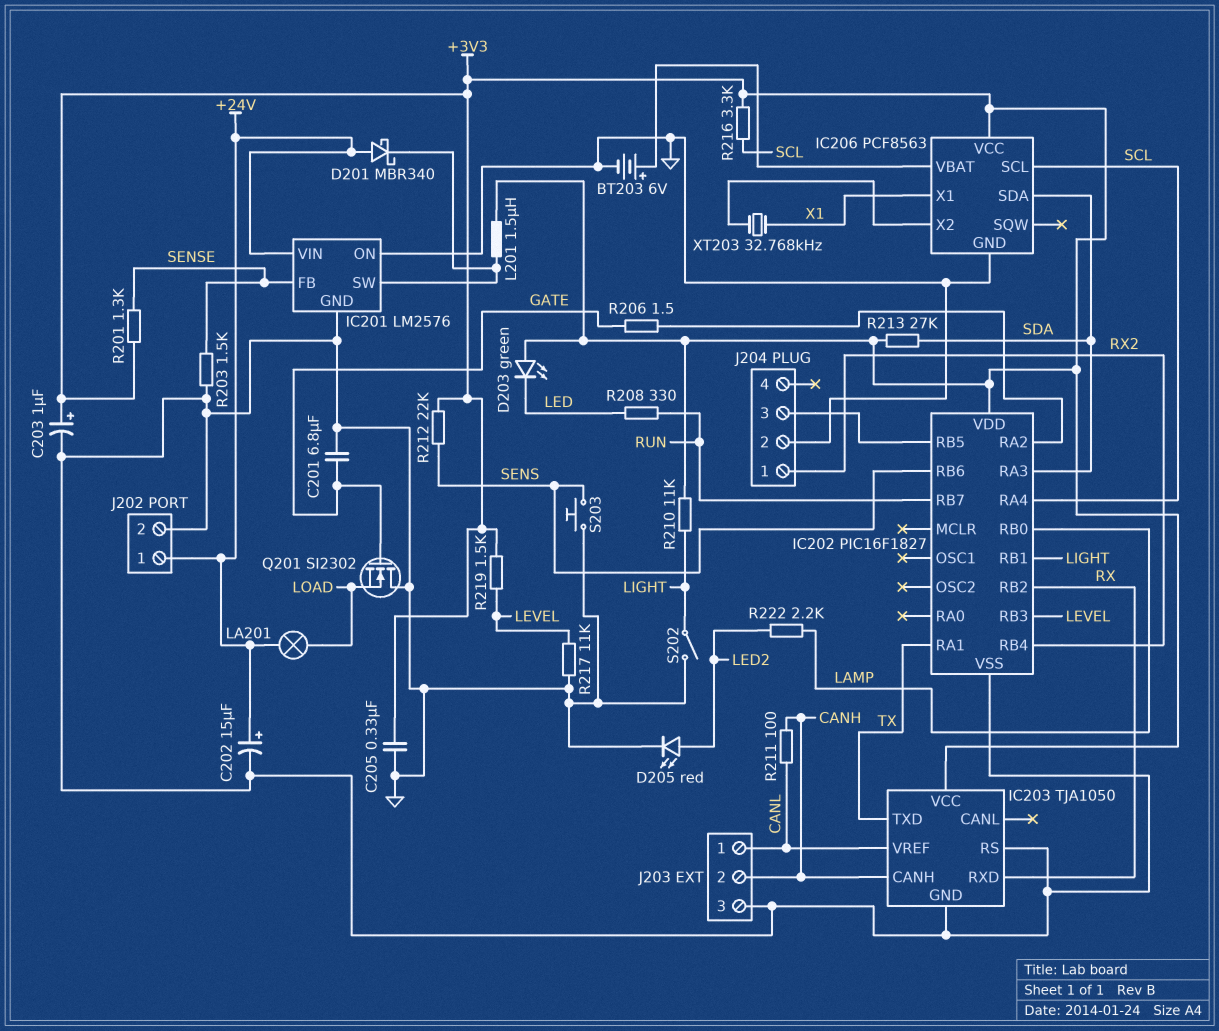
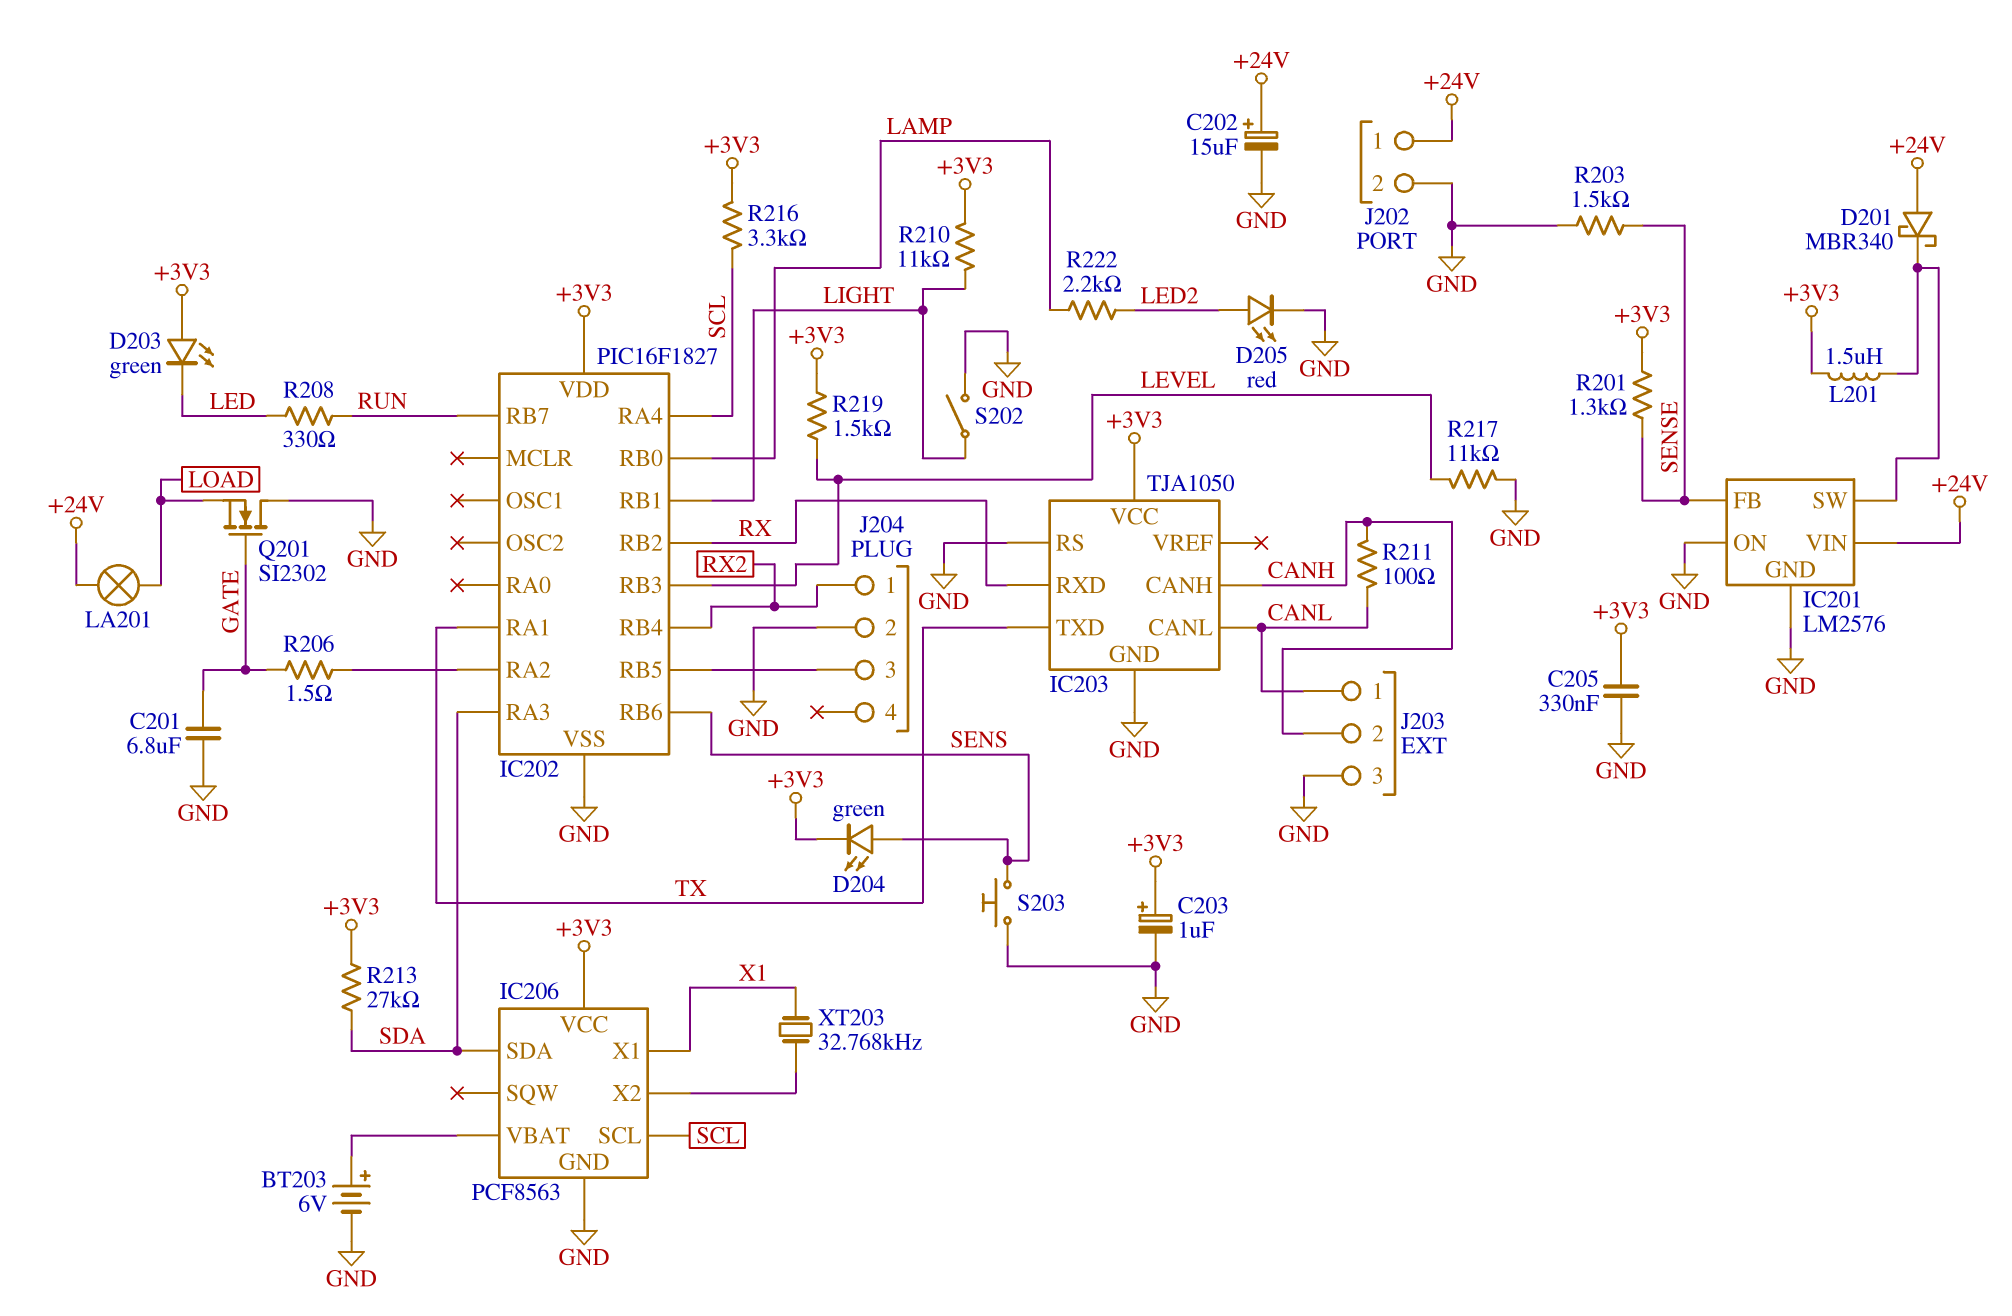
D204: none -> LED green (A SENS, K +3V3)
IC203 pin CANL: none -> CANL
IC203 pin VREF: CANL -> none
R212: 22k (+3V3, SENS) -> none

